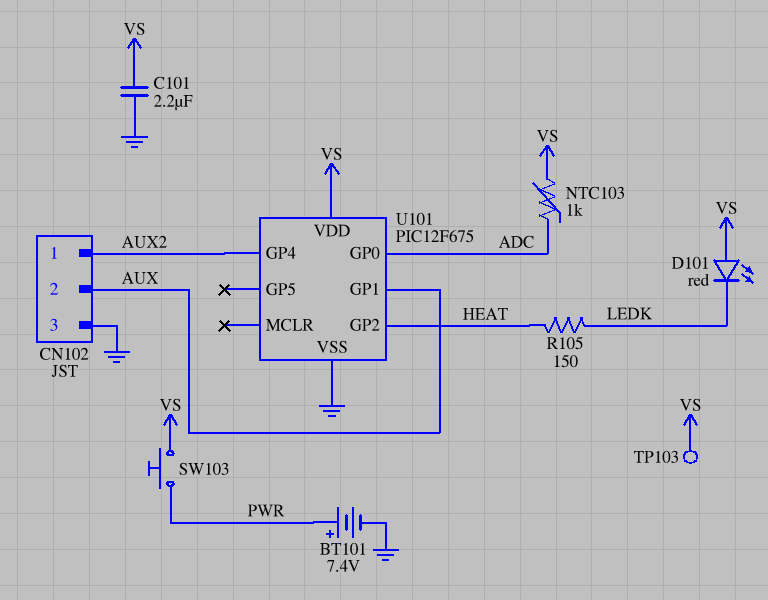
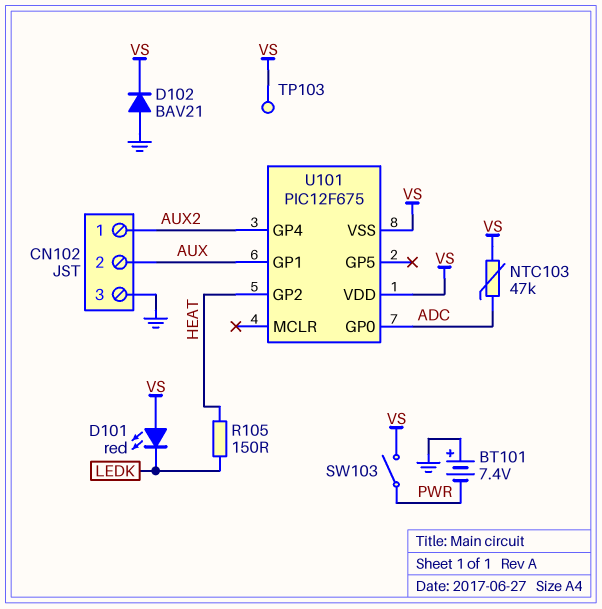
BT101: 7.4V (plus PWR, minus GND) -> 7.4V (plus GND, minus PWR)
C101: 2.2uF (GND, VS) -> none
D102: none -> diode BAV21 (A GND, K VS)
NTC103: 1k (ADC, VS) -> 47k (ADC, VS)
SW103: button (PWR, VS) -> switch (PWR, VS)
U101 pin VSS: GND -> VS

